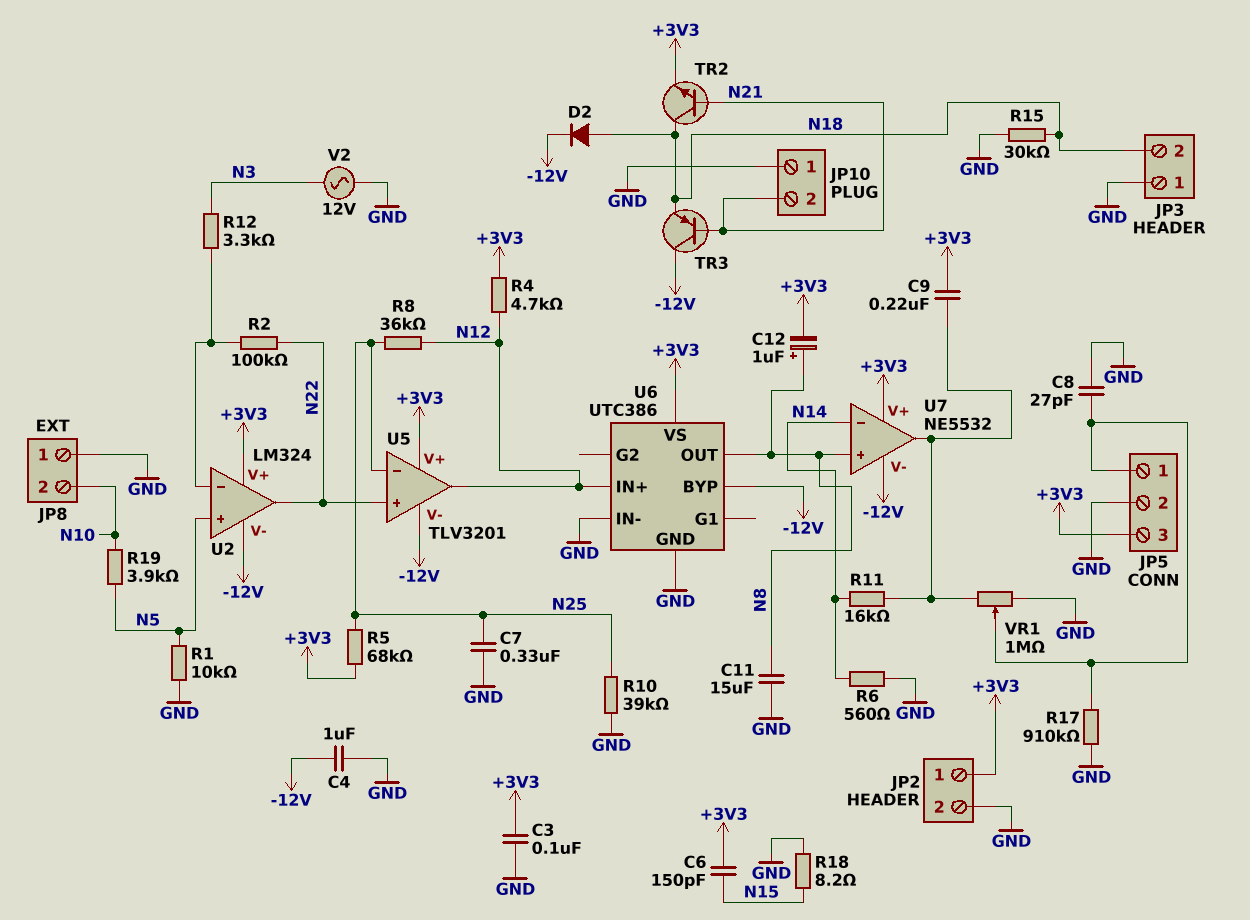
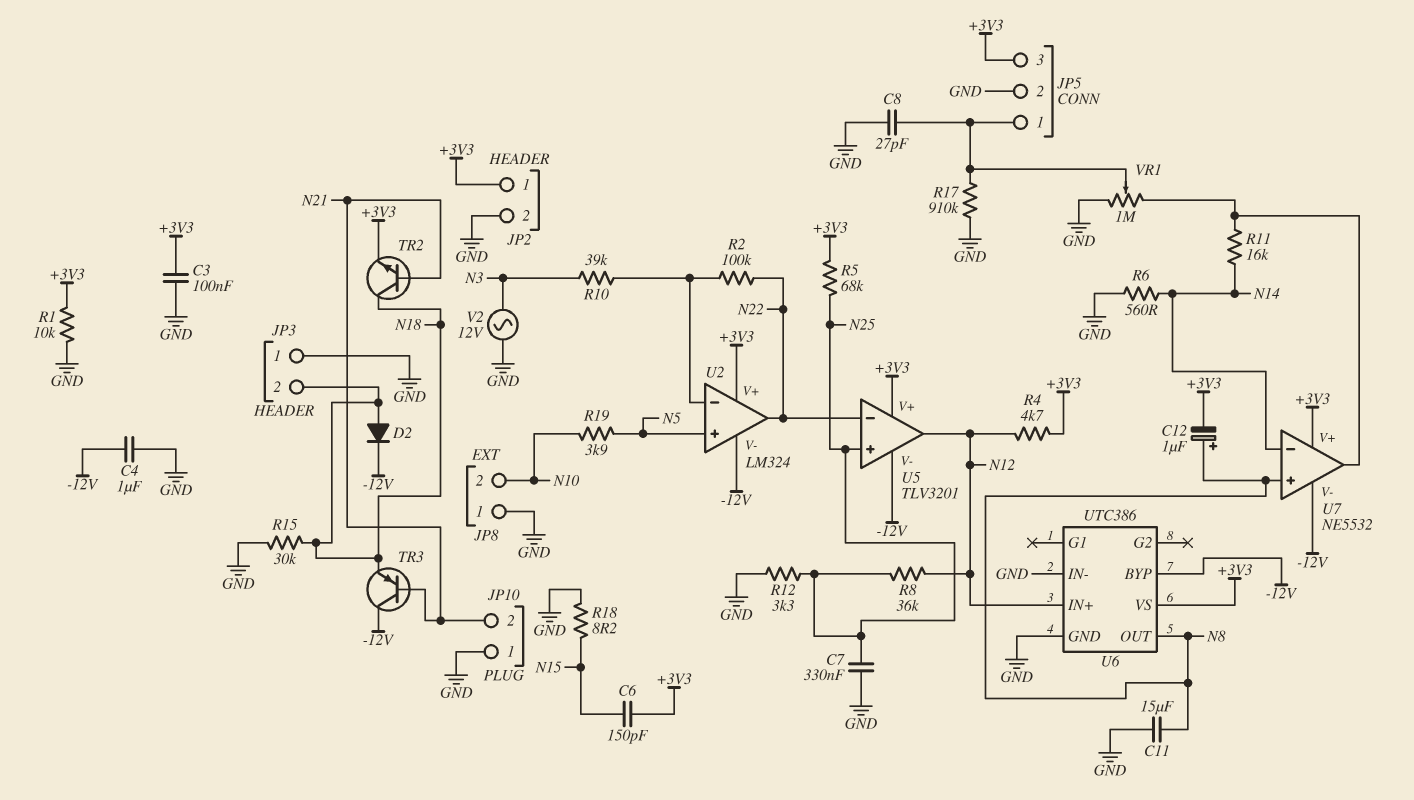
C9: 220nF (+3V3, U7/out) -> none
R1: 10k (GND, N5) -> 10k (+3V3, GND)
R10: 39k (GND, N25) -> 39k (N3, U2/in-)
R12: 3.3k (N3, U2/in-) -> 3.3k (GND, N25)
U5 pin in+: N22 -> N25
U5 pin in-: N25 -> N22

